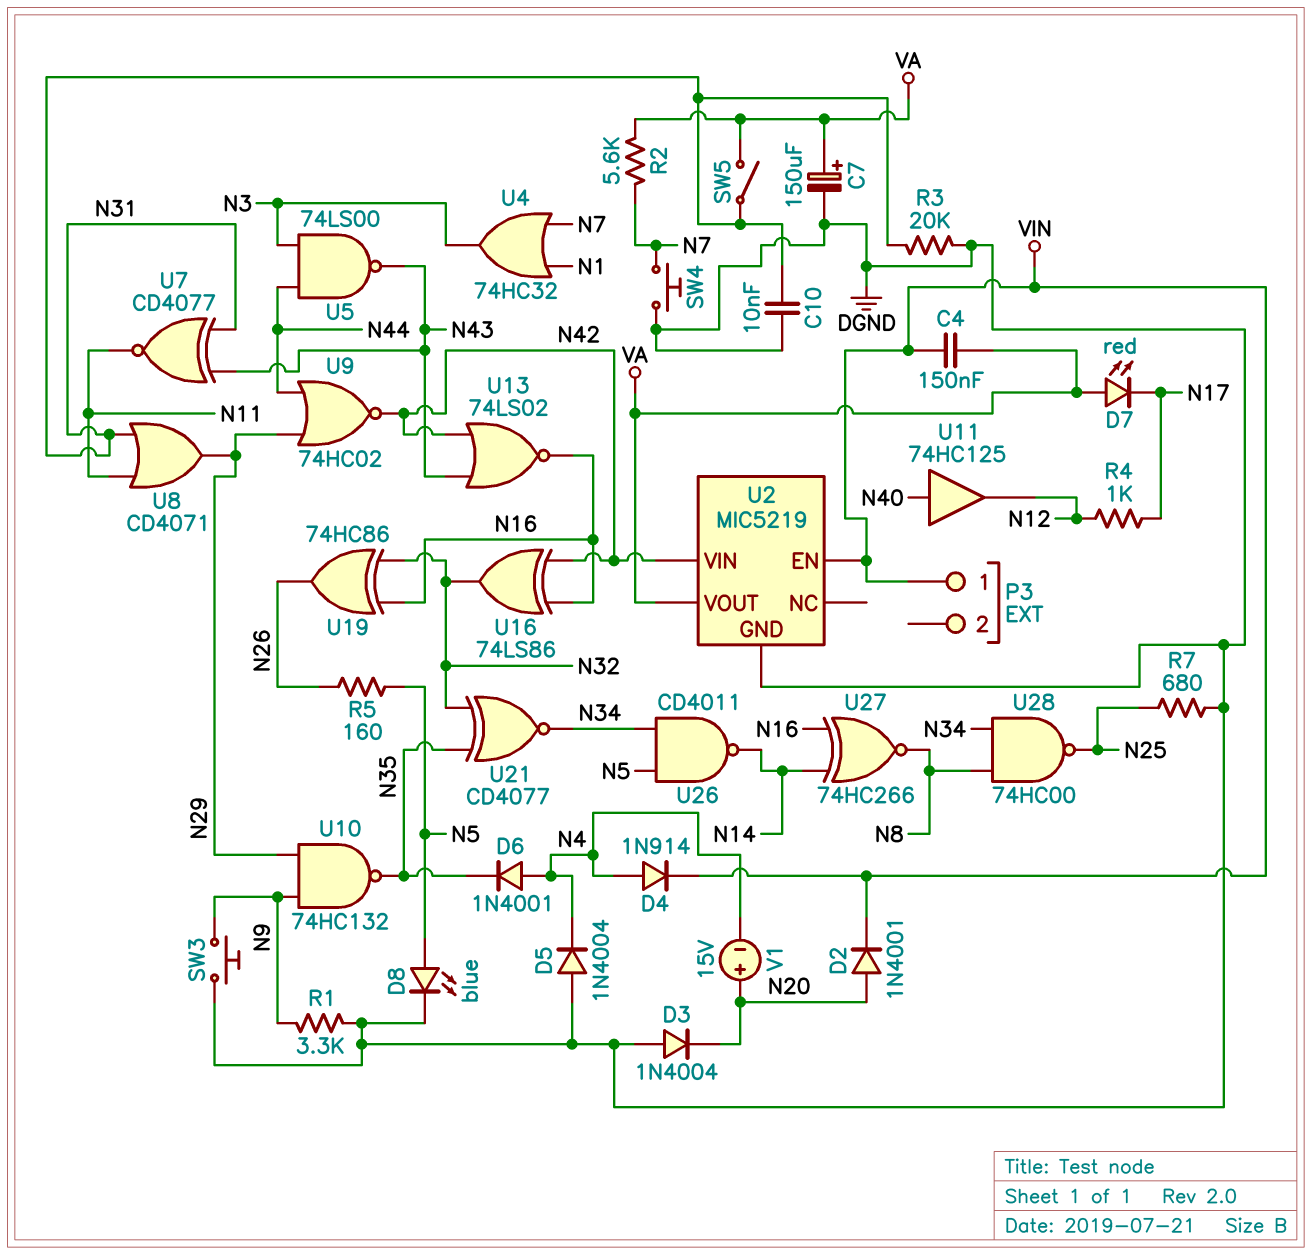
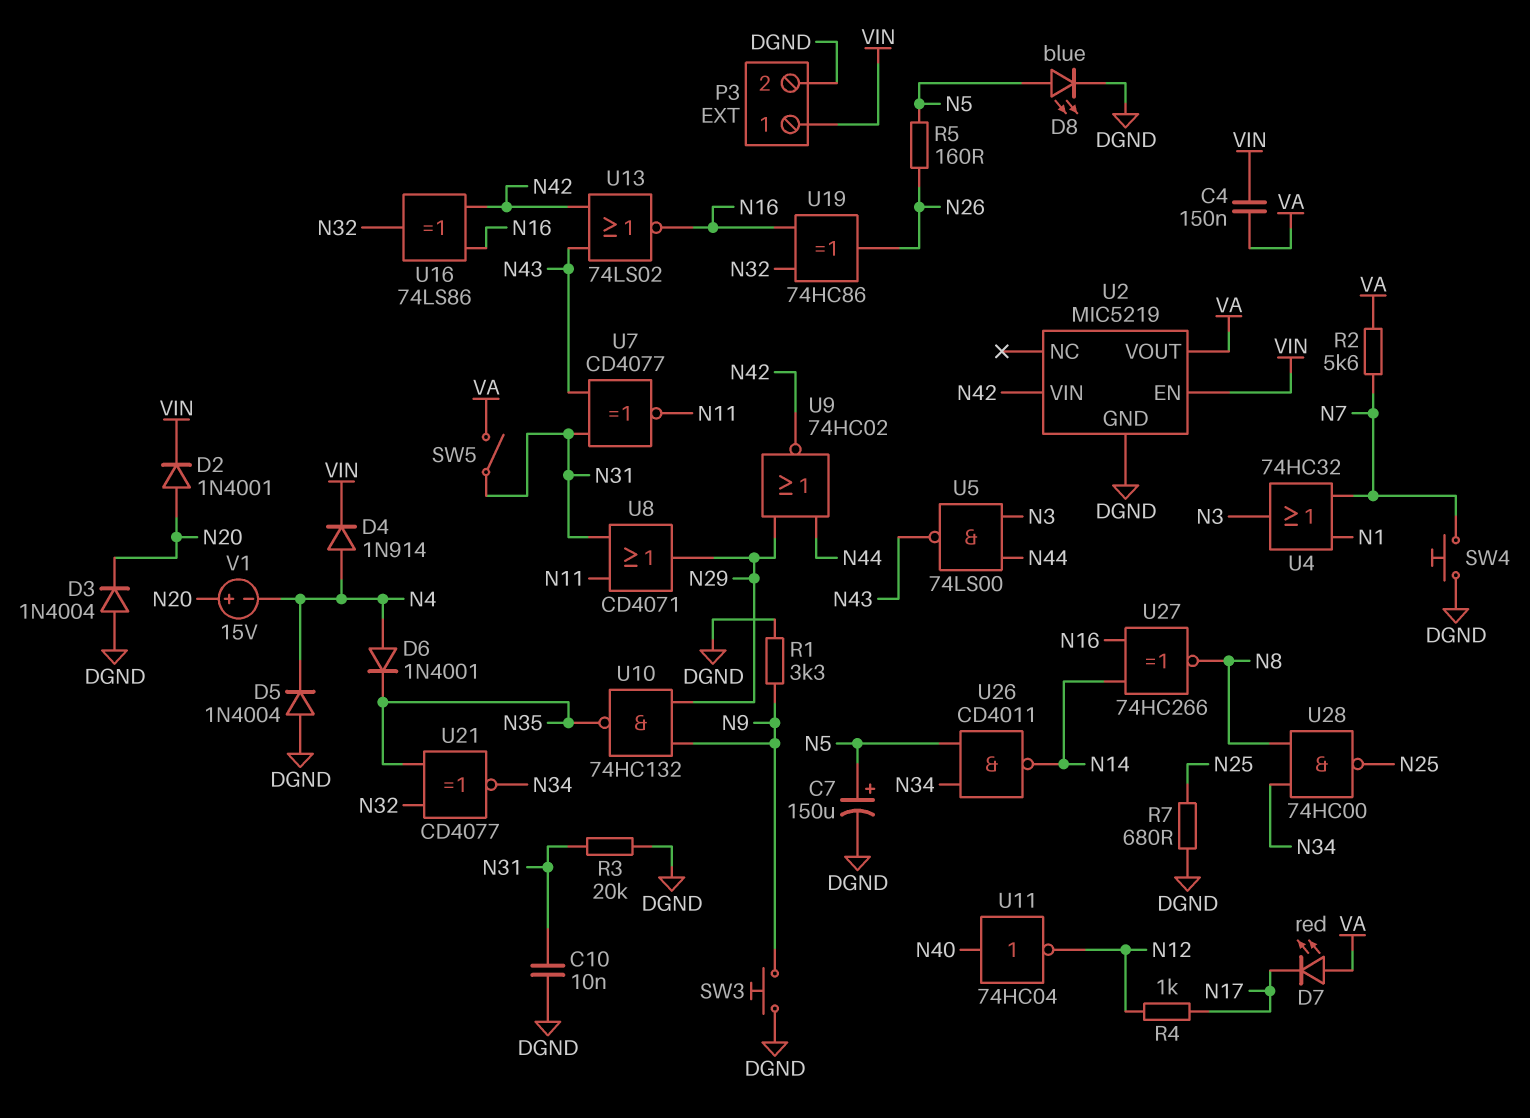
C7: 150uF (plus VA, minus DGND) -> 150uF (plus N5, minus DGND)
P3 pin 2: none -> DGND
U11: buffer 74HC125 (in N40, out N12) -> NOT 74HC04 (in N40, out N12)

